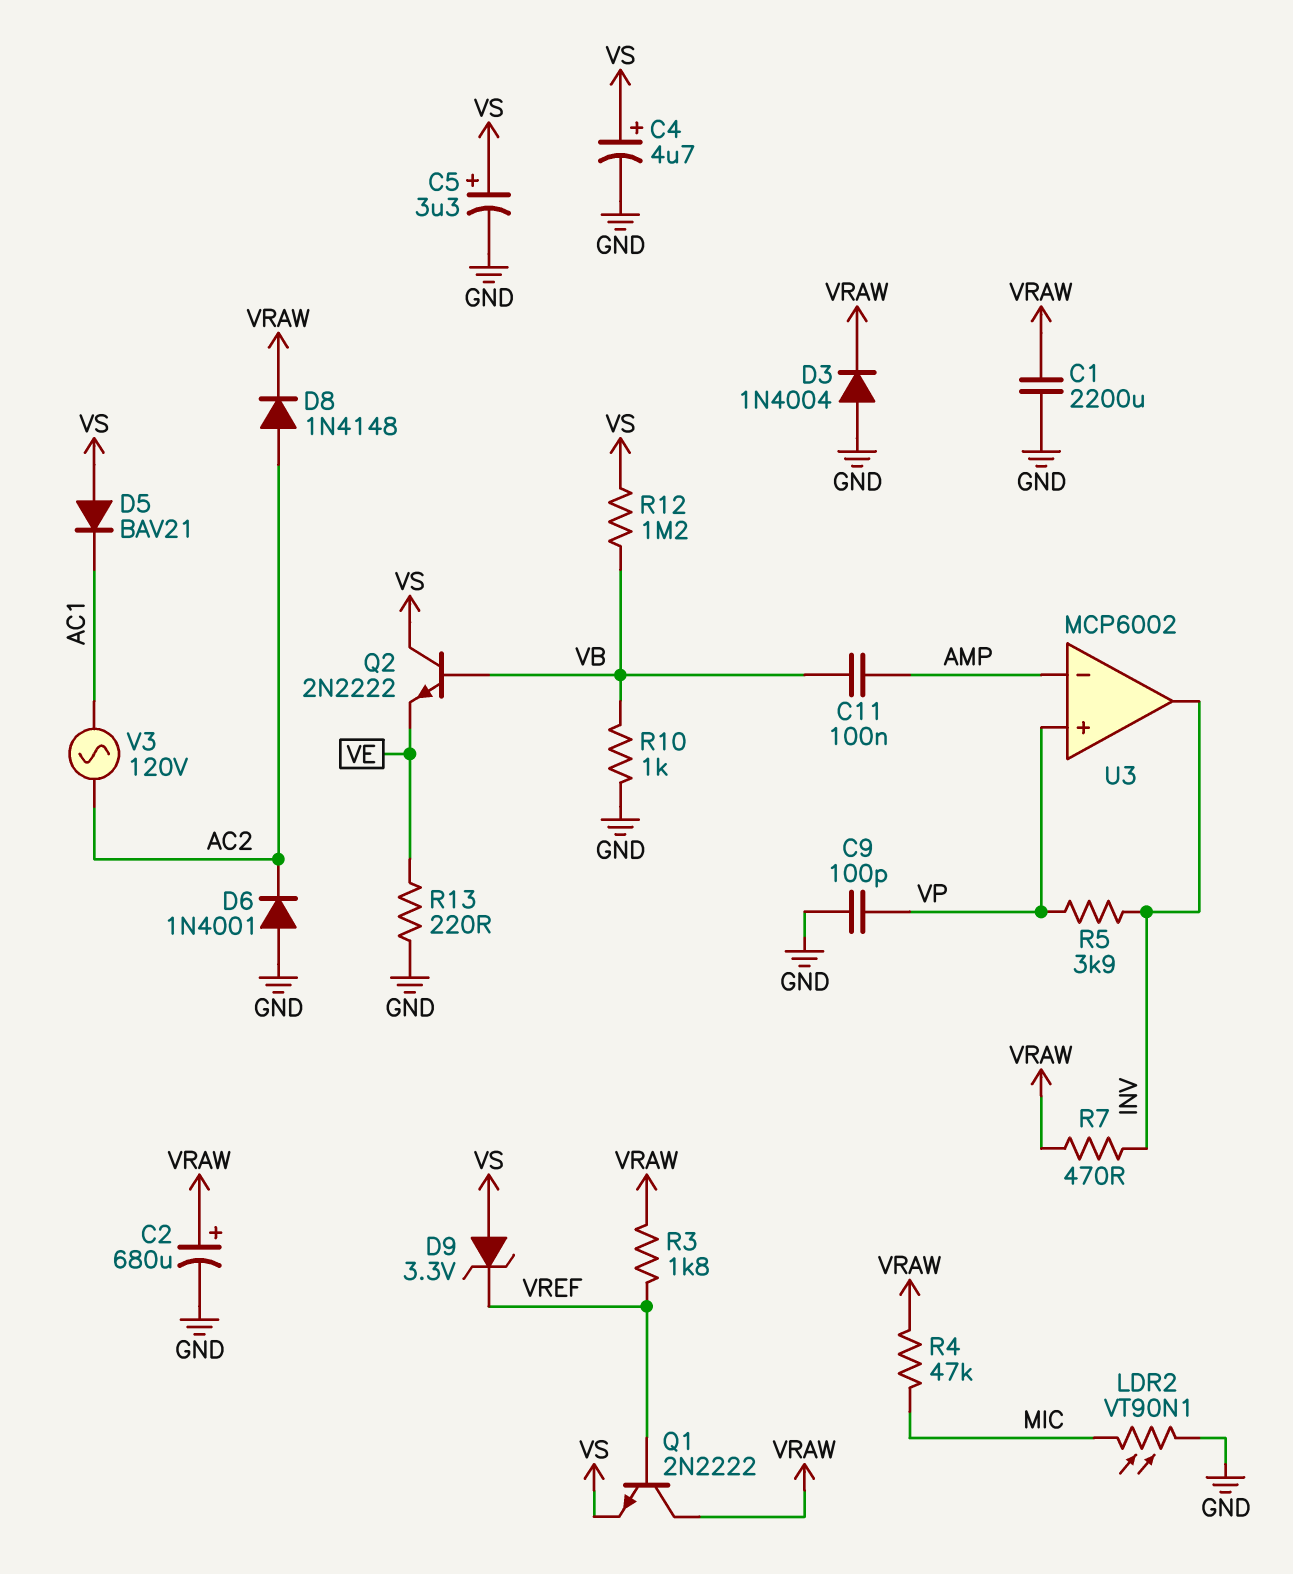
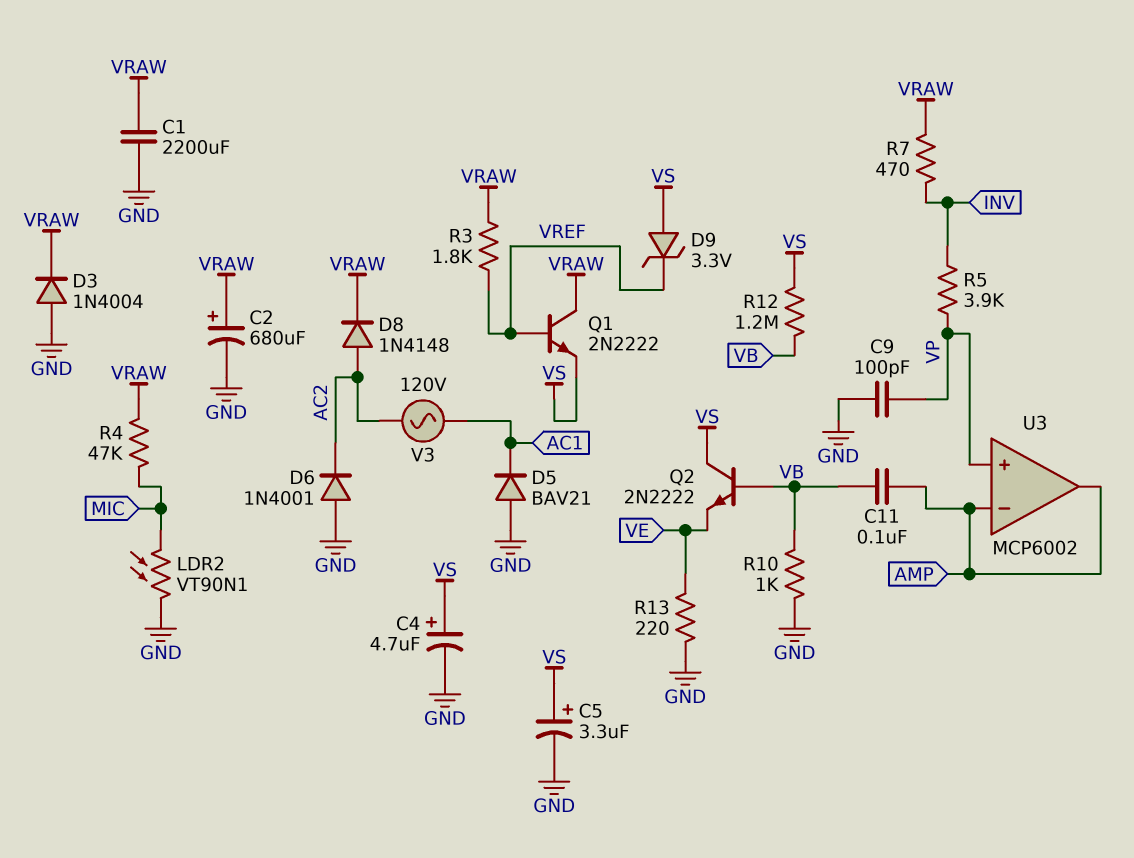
D5: diode BAV21 (A VS, K AC1) -> diode BAV21 (A GND, K AC1)
U3 pin out: INV -> AMP

